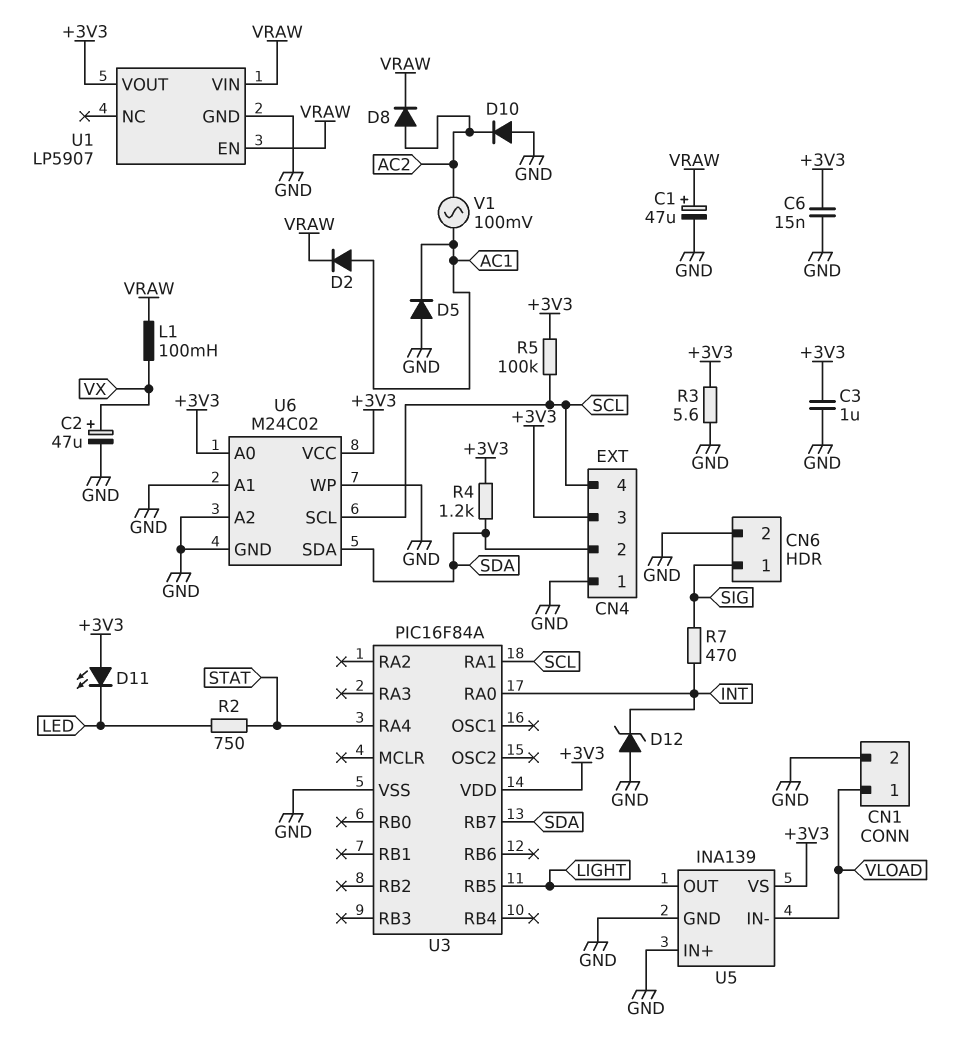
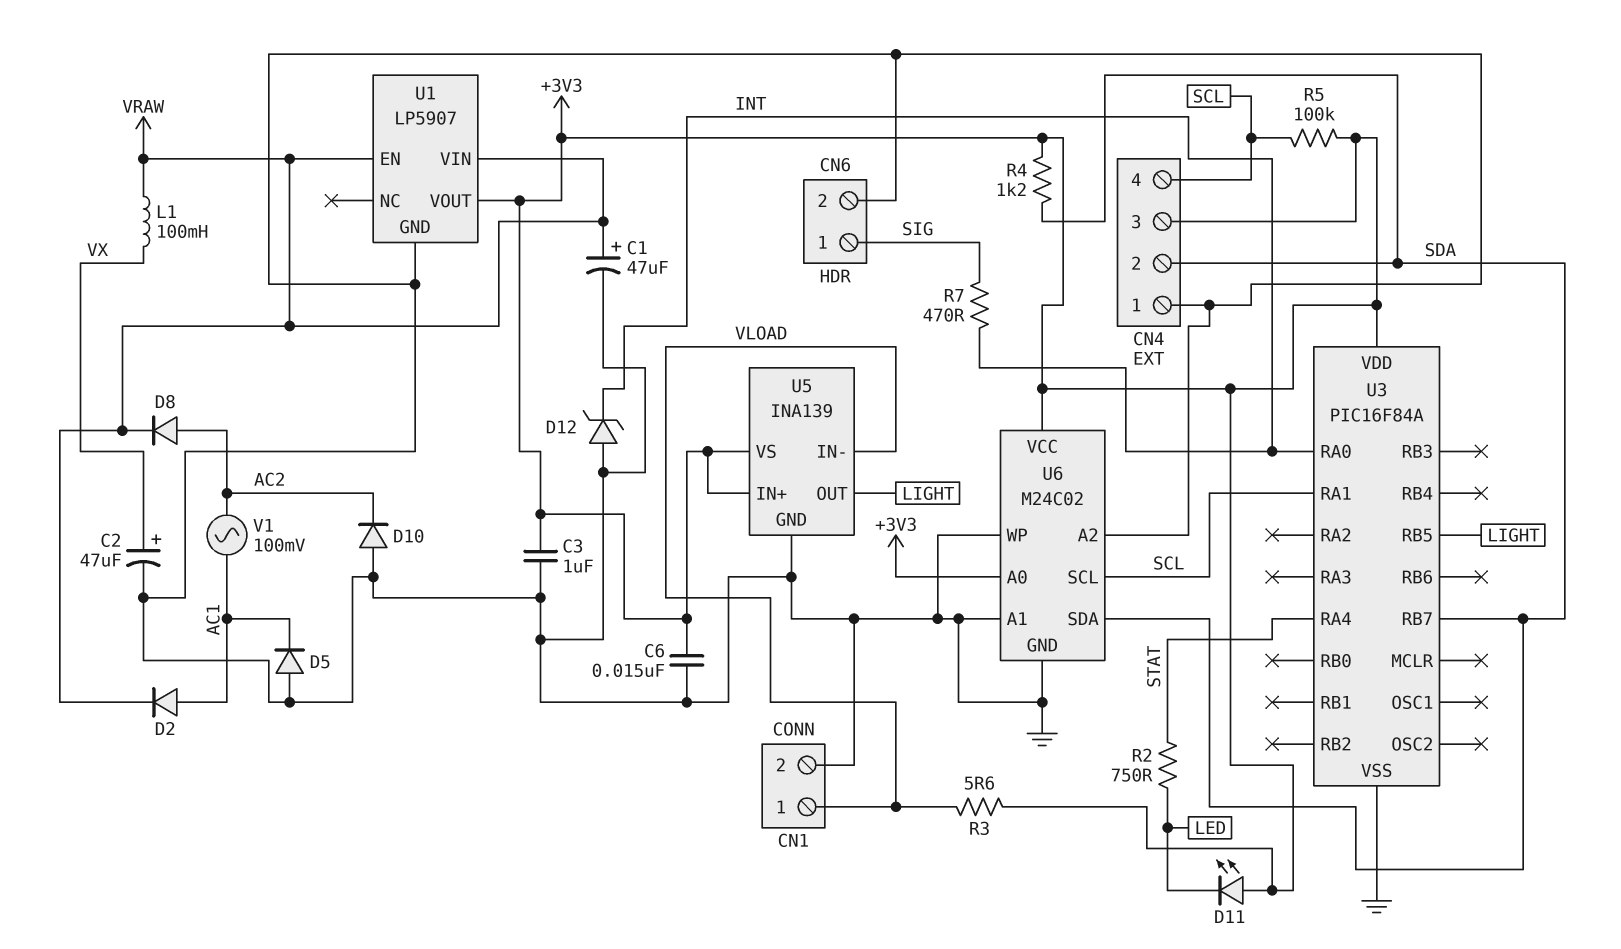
R3: 5.6 (+3V3, GND) -> 5.6 (+3V3, VLOAD)
U5 pin IN+: GND -> +3V3

